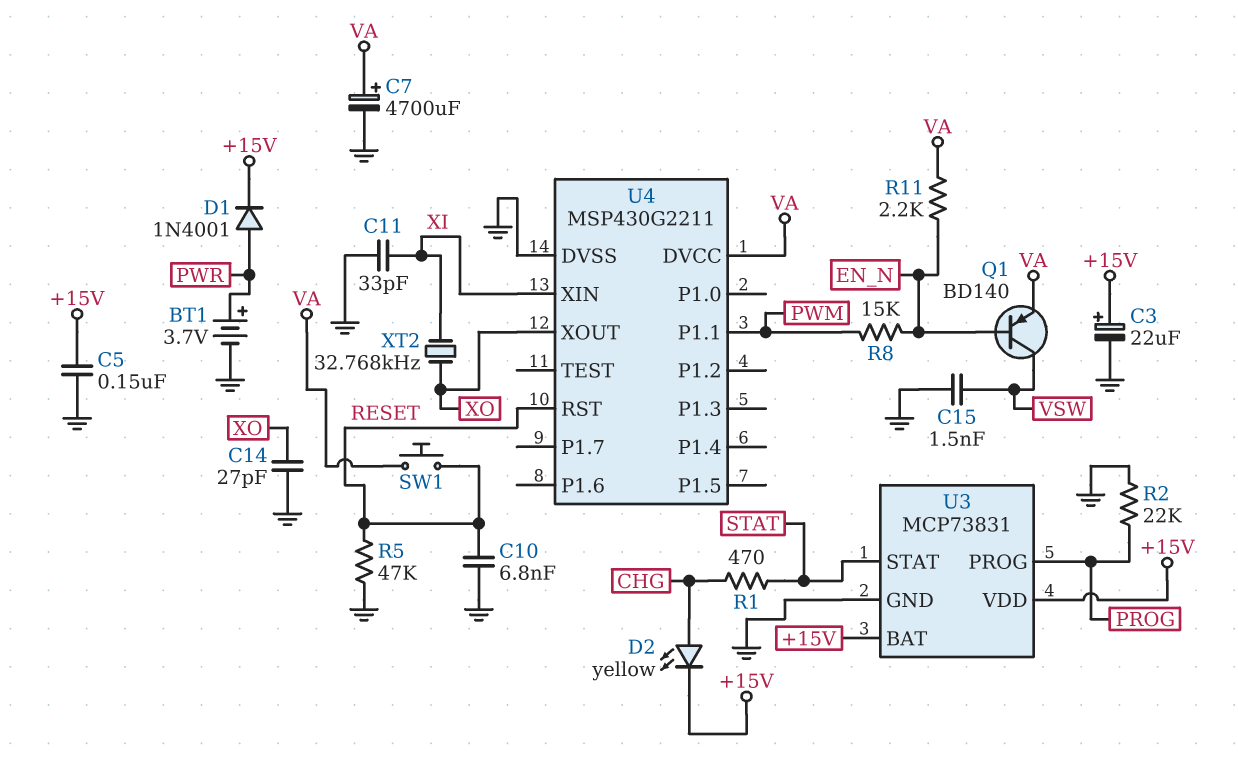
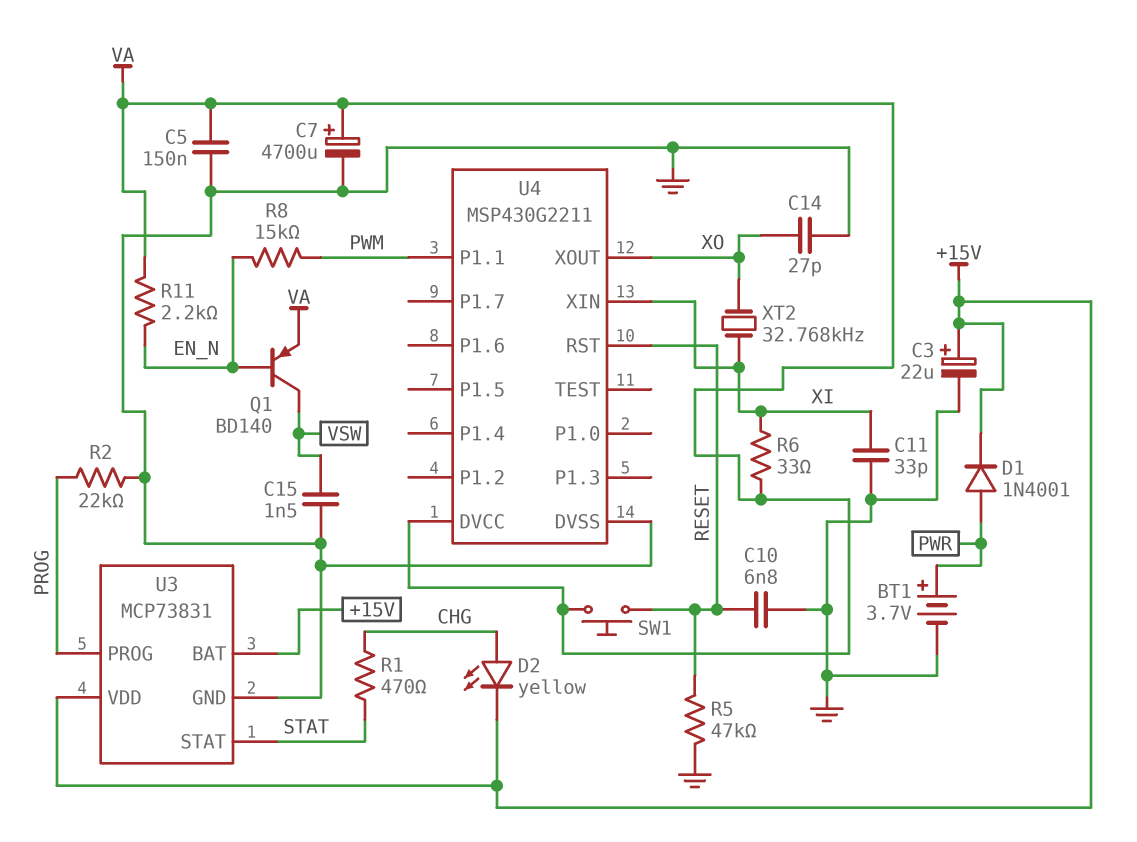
C5: 150nF (+15V, GND) -> 150nF (GND, VA)
R6: none -> 33 (VA, XI)

